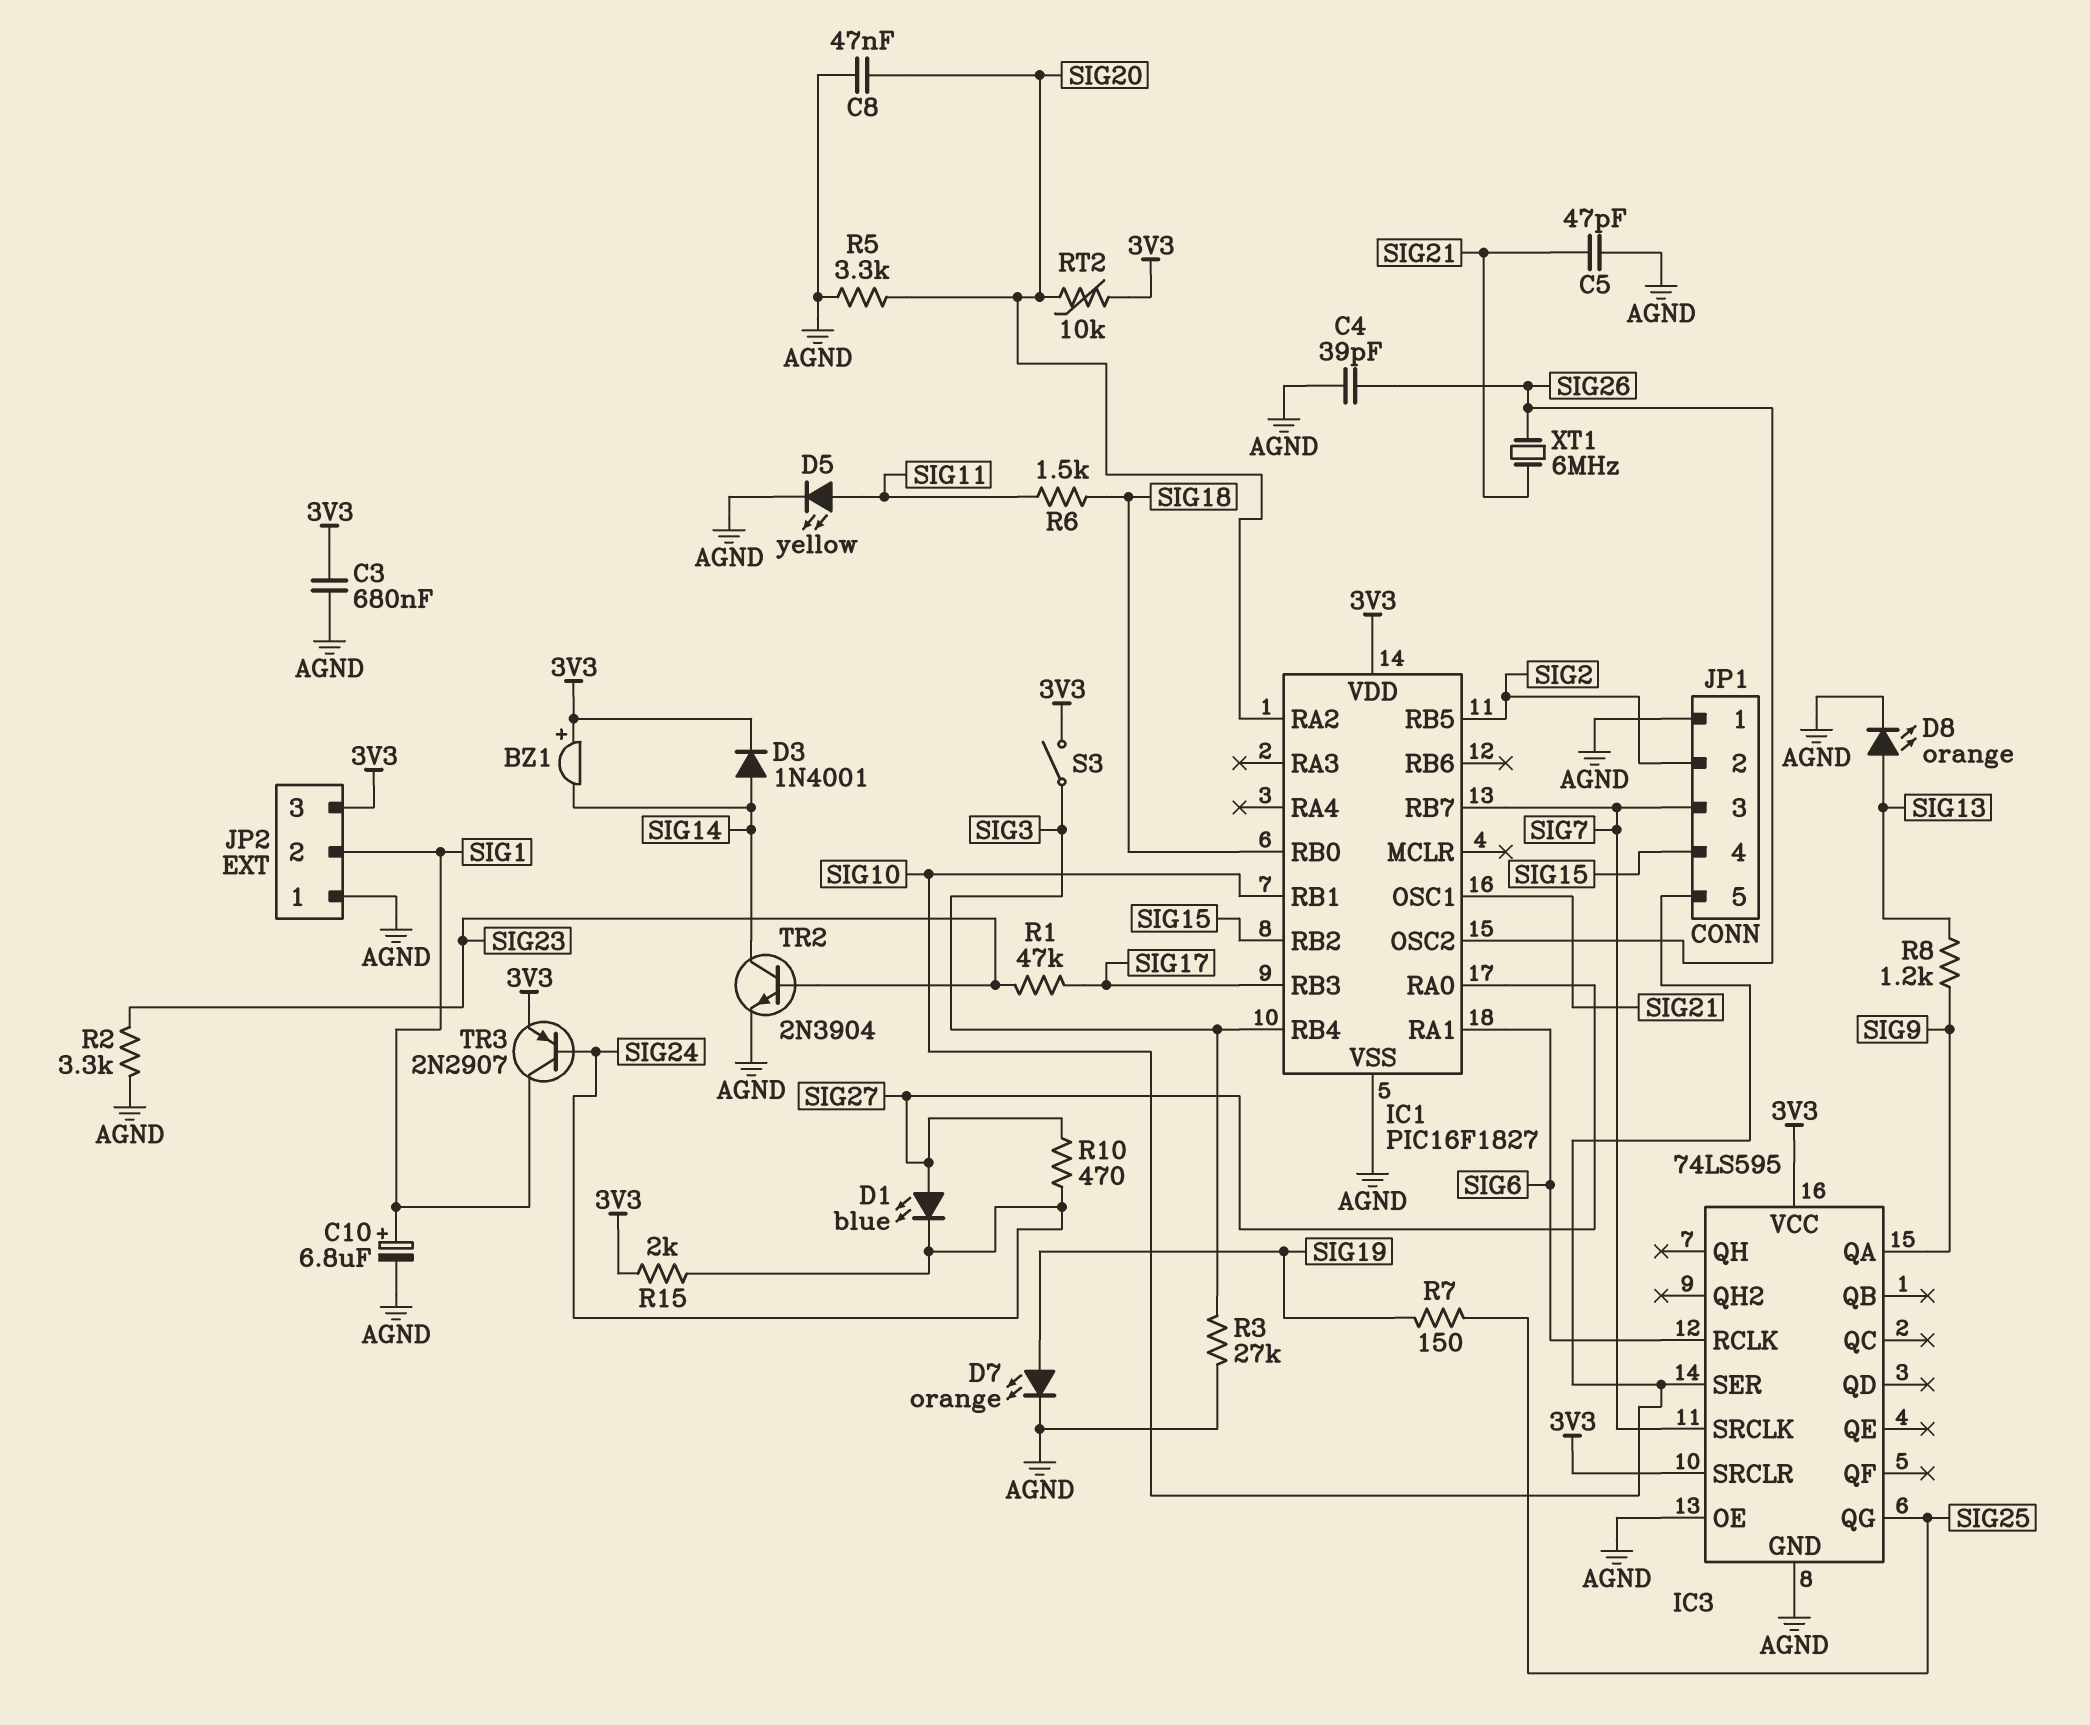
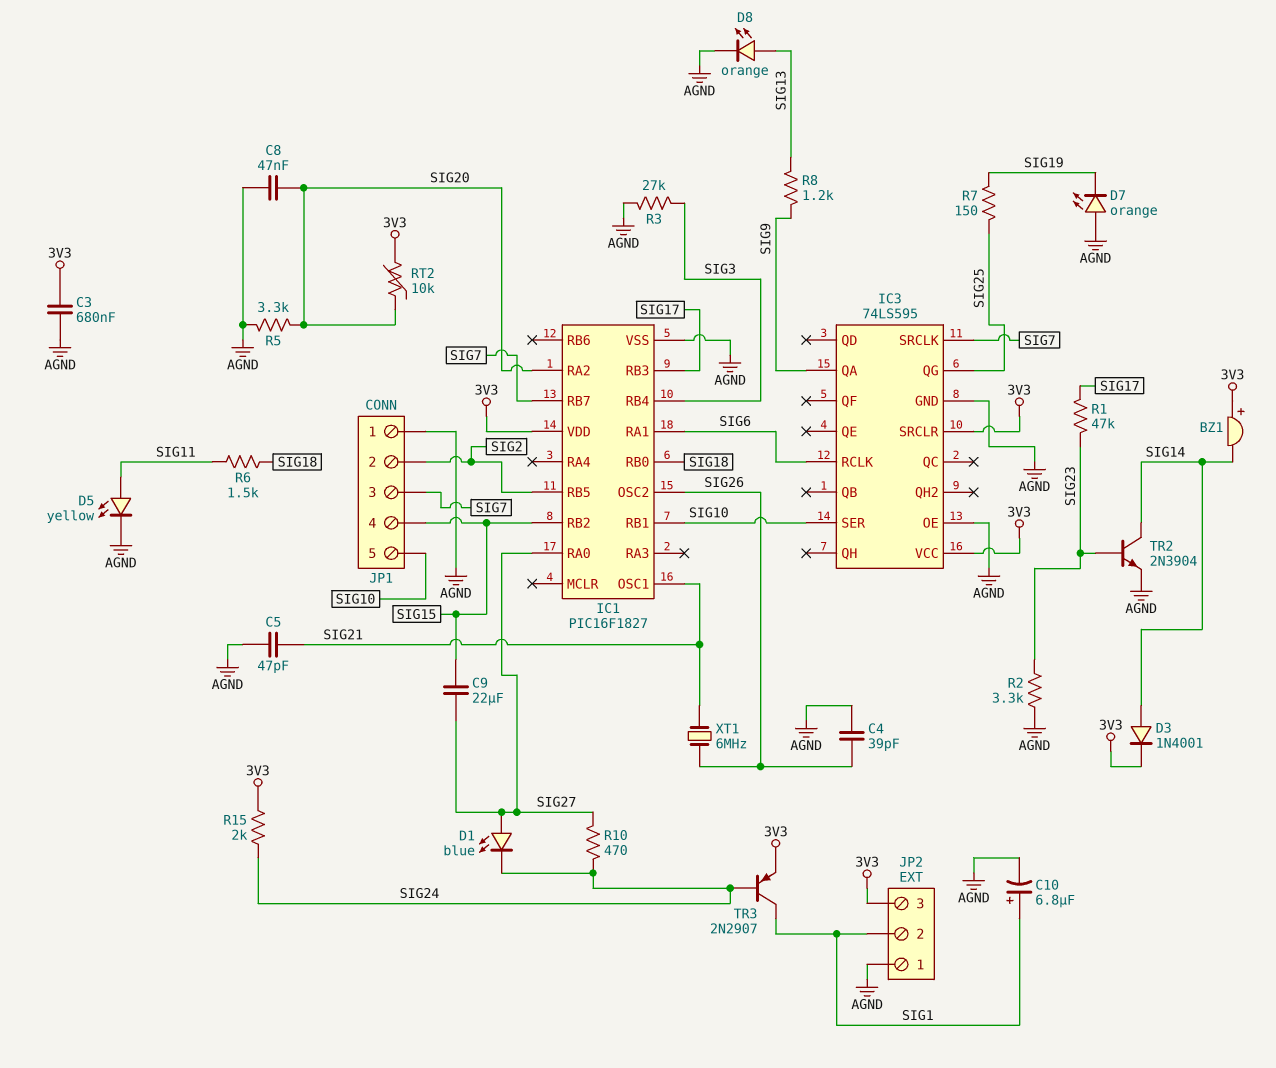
C9: none -> 22uF (SIG15, SIG27)
D7: LED orange (A SIG19, K AGND) -> LED orange (A AGND, K SIG19)
S3: switch (3V3, SIG3) -> none

